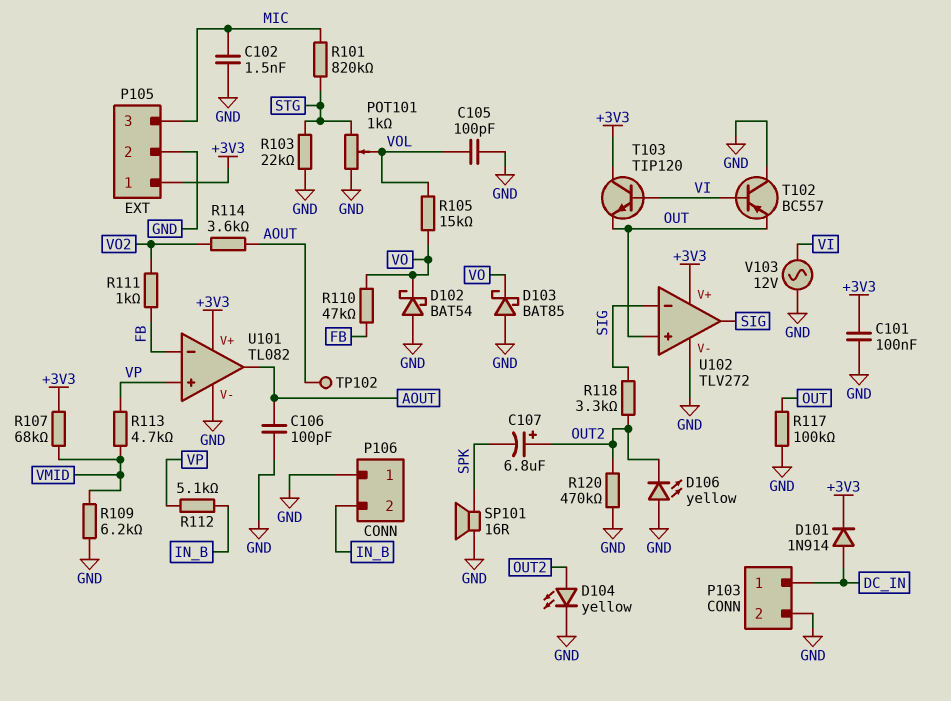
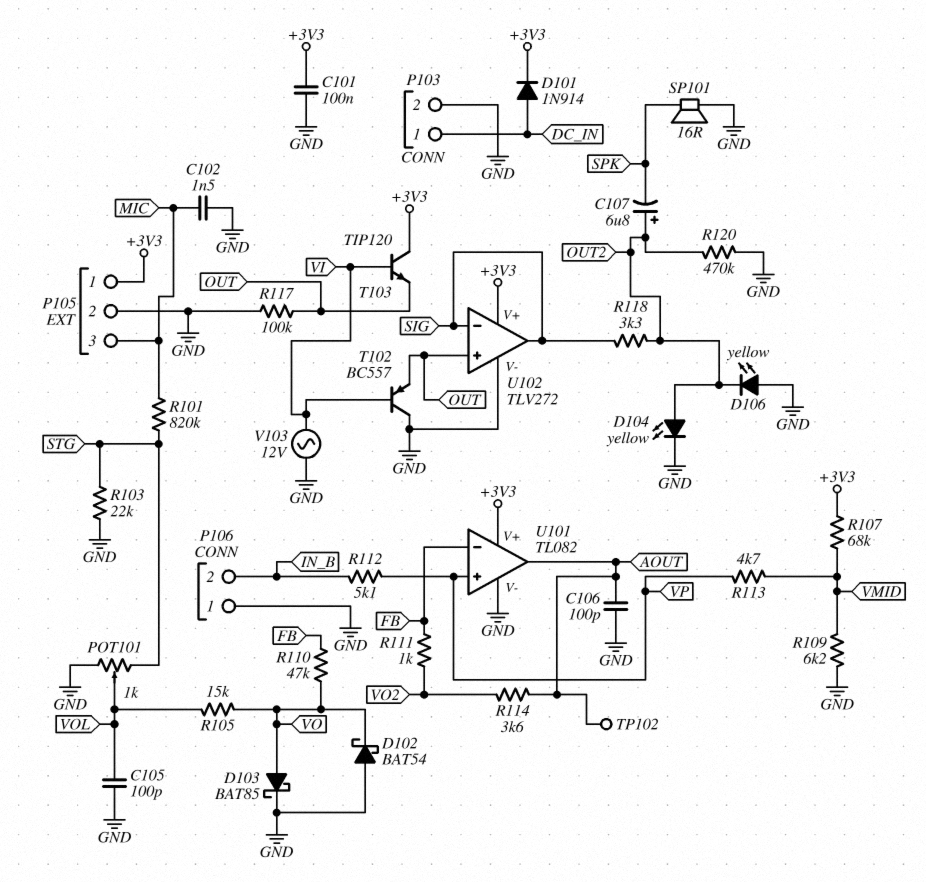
D103: schottky BAT85 (A GND, K VO) -> schottky BAT85 (A VO, K GND)

